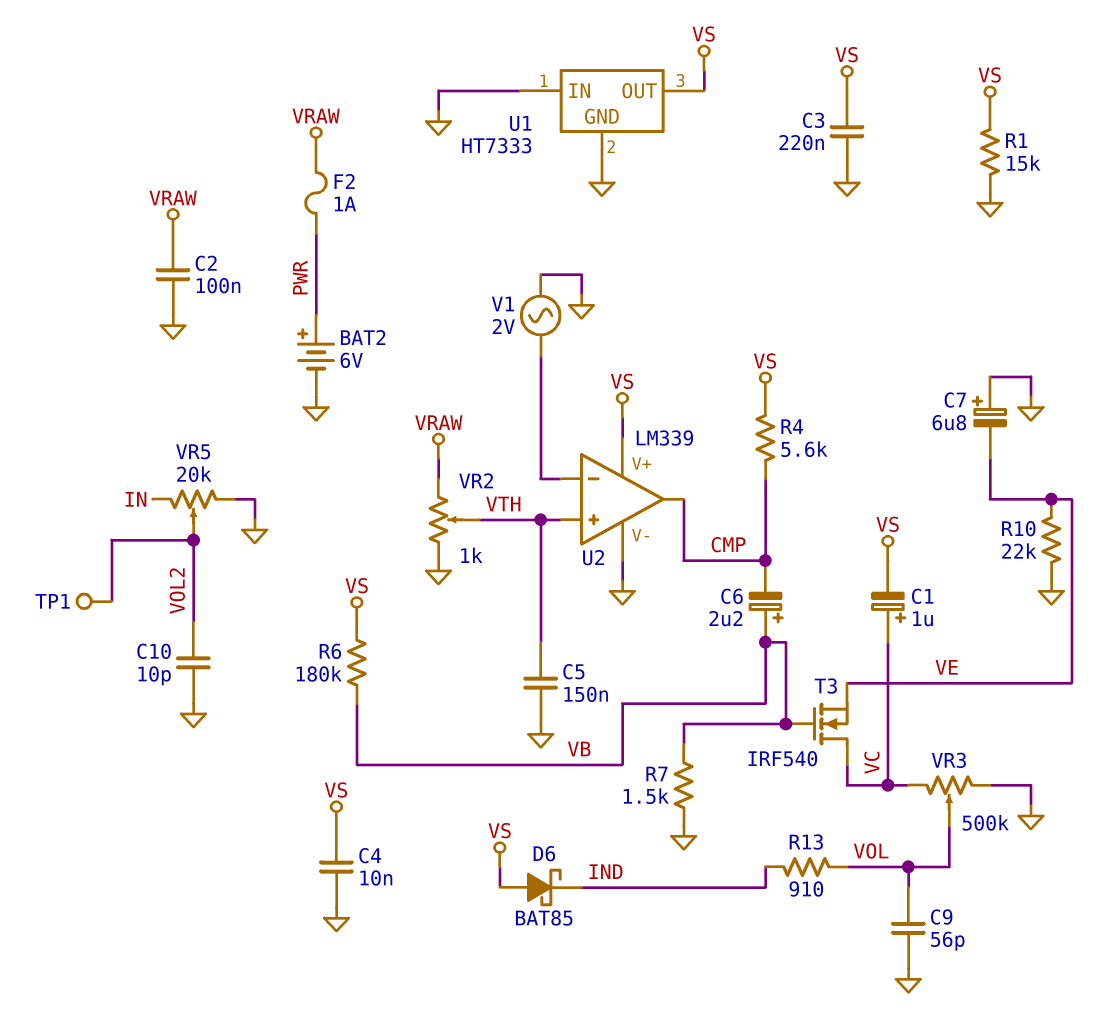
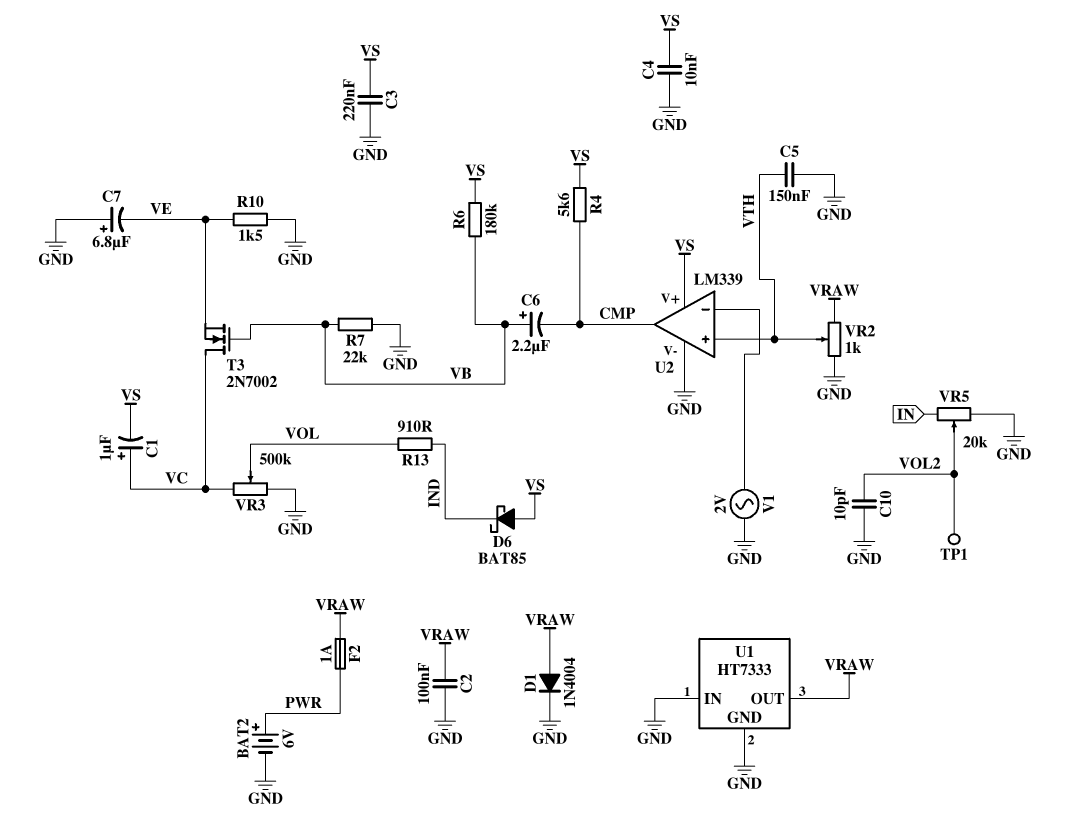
C9: 56pF (GND, VOL) -> none
D1: none -> diode 1N4004 (A VRAW, K GND)
R1: 15k (GND, VS) -> none
R7: 1.5k (GND, VB) -> 22k (GND, VB)
R10: 22k (GND, VE) -> 1.5k (GND, VE)
T3: NMOS IRF540 (G VB, D VC, S VE) -> NMOS 2N7002 (G VB, D VC, S VE)
U1 pin OUT: VS -> VRAW

